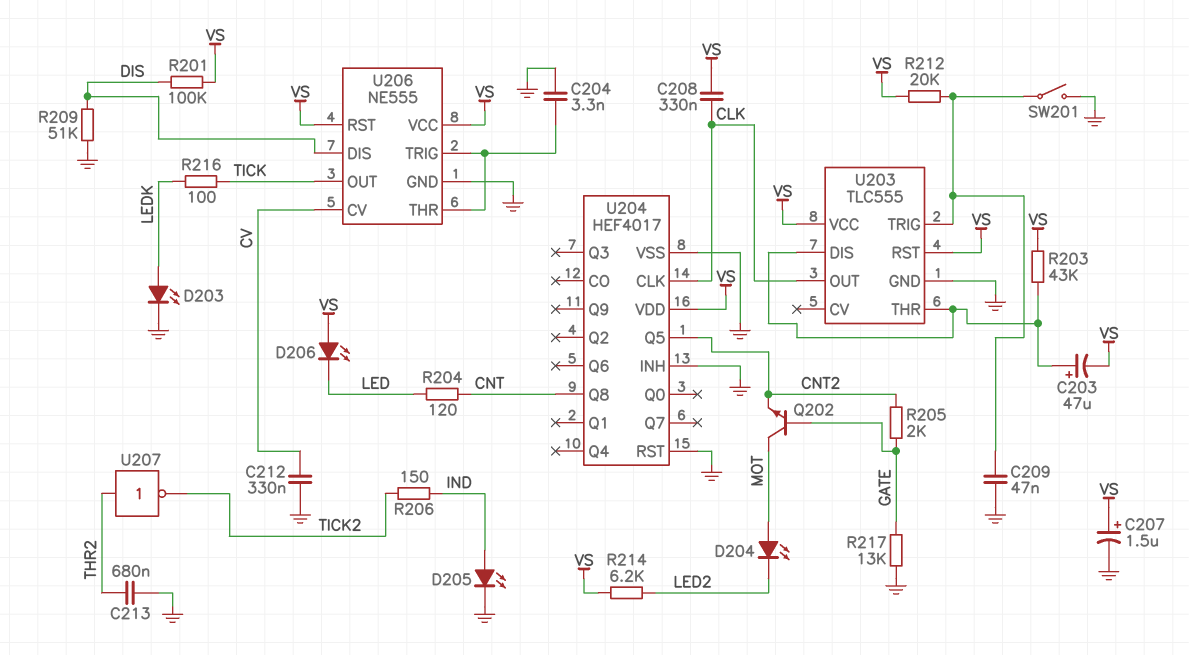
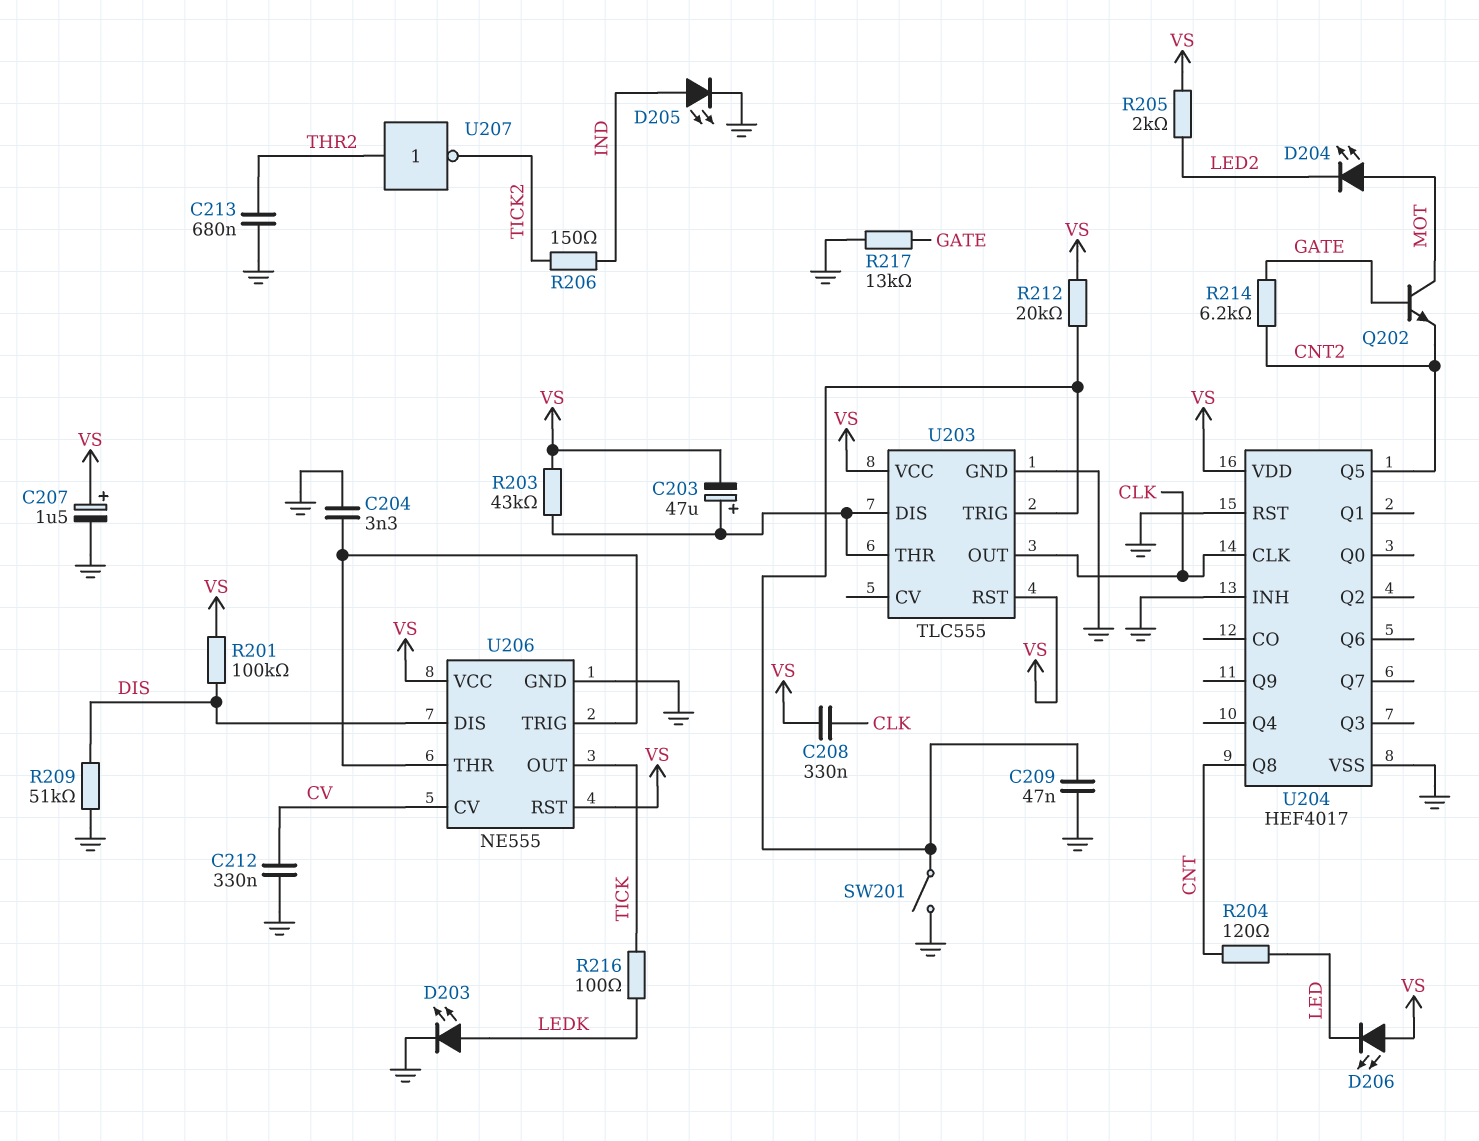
R205: 2k (CNT2, GATE) -> 2k (LED2, VS)
R214: 6.2k (LED2, VS) -> 6.2k (CNT2, GATE)

